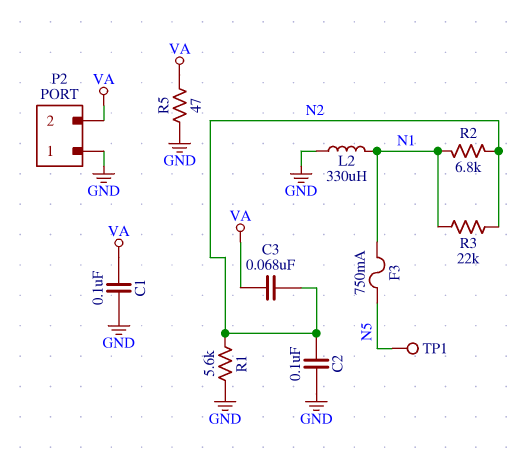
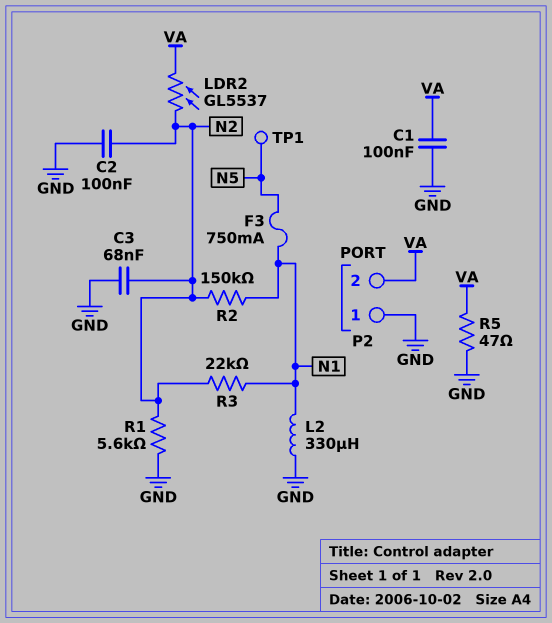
C3: 68nF (N2, VA) -> 68nF (GND, N2)
LDR2: none -> GL5537 (N2, VA)
R2: 6.8k (N1, N2) -> 150k (N1, N2)

